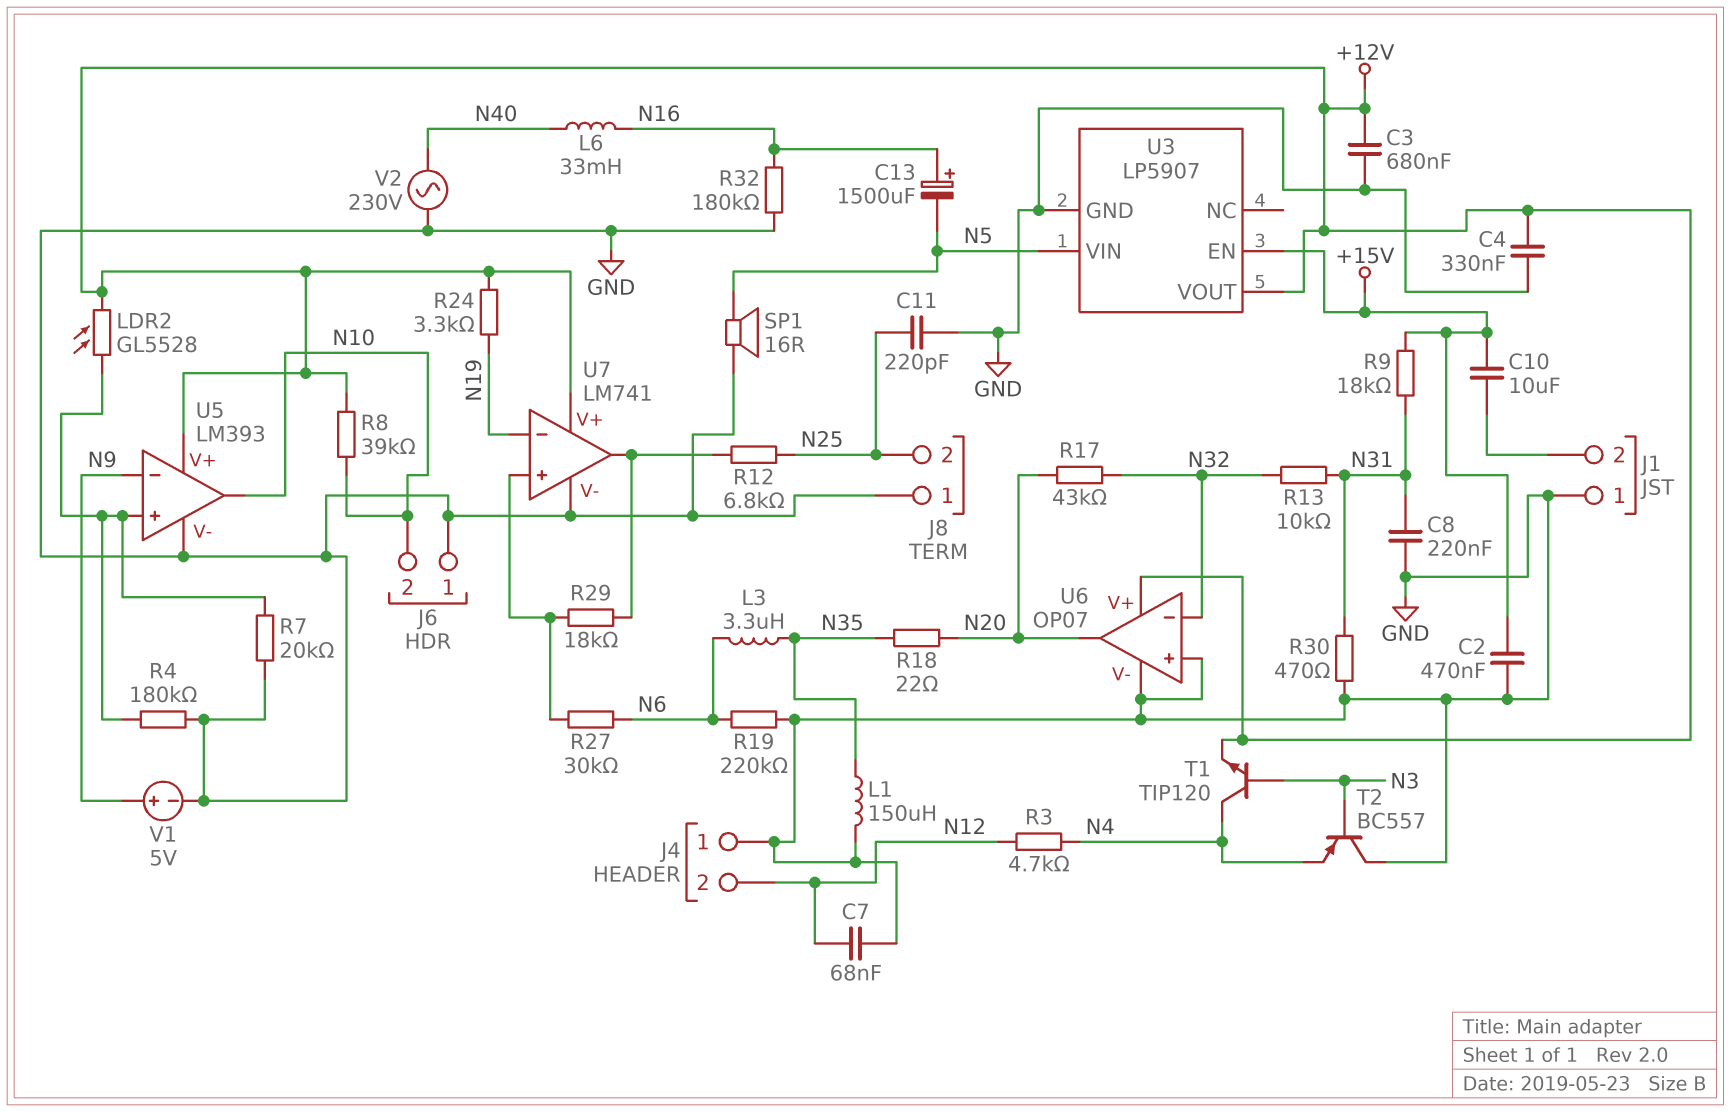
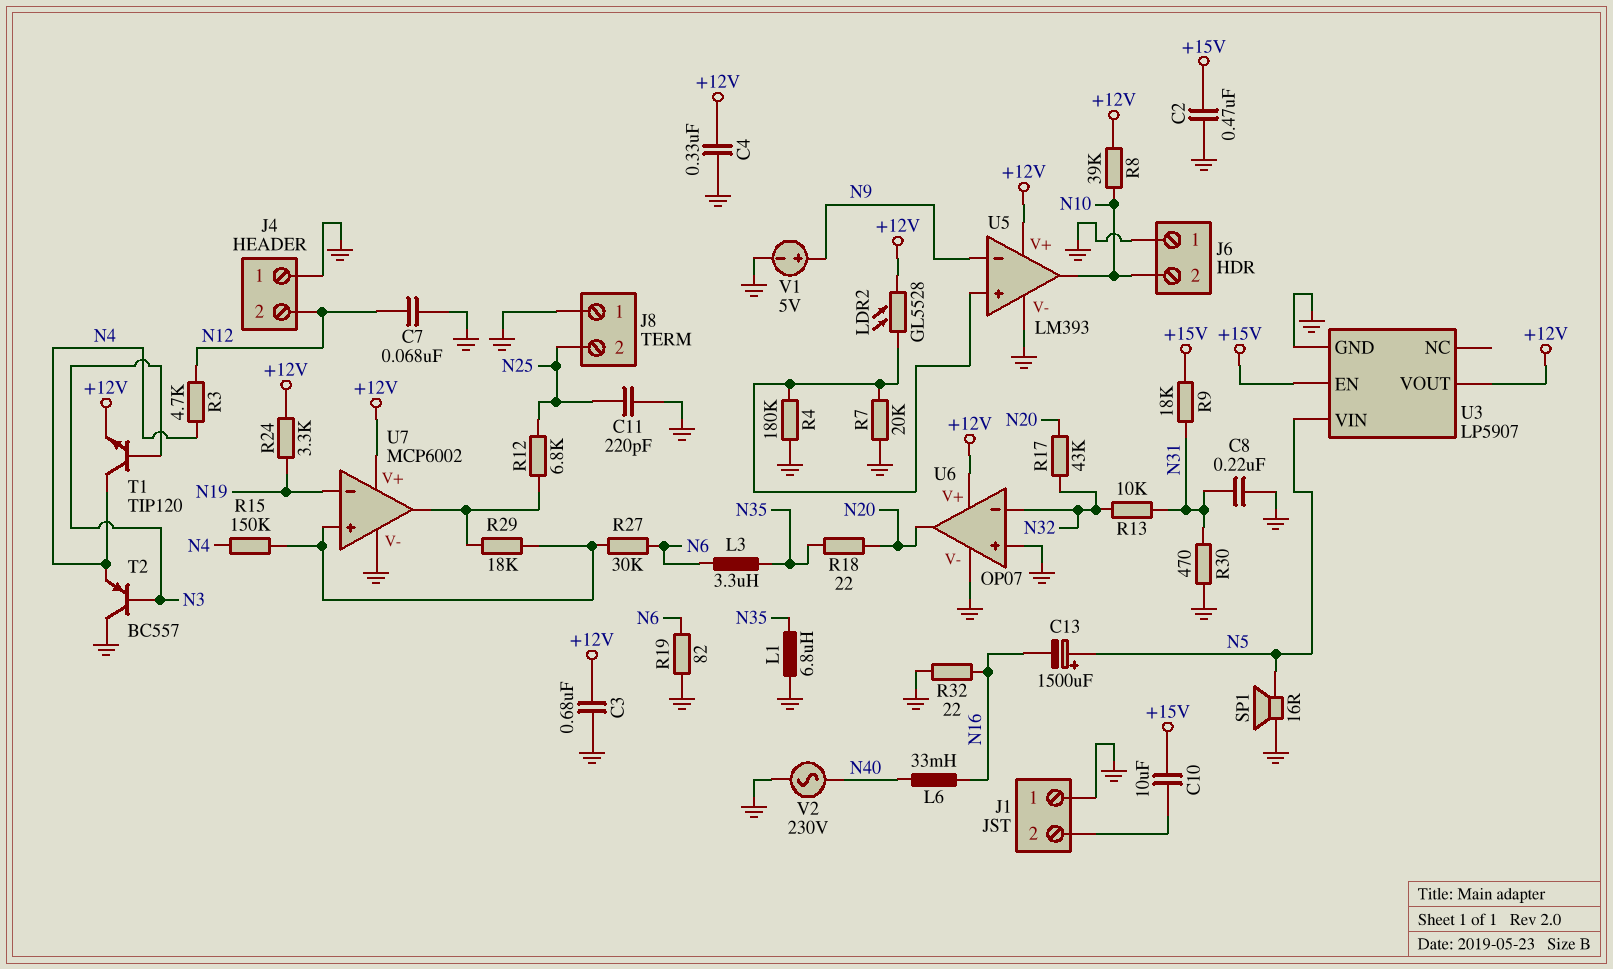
C13: 1500uF (plus N16, minus N5) -> 1500uF (plus N5, minus N16)
L1: 150uH (GND, N35) -> 6.8uH (GND, N35)
R15: none -> 150k (N4, U7/in+)
R19: 220k (GND, N6) -> 82 (GND, N6)
R32: 180k (GND, N16) -> 22 (GND, N16)
U7: LM741 -> MCP6002

